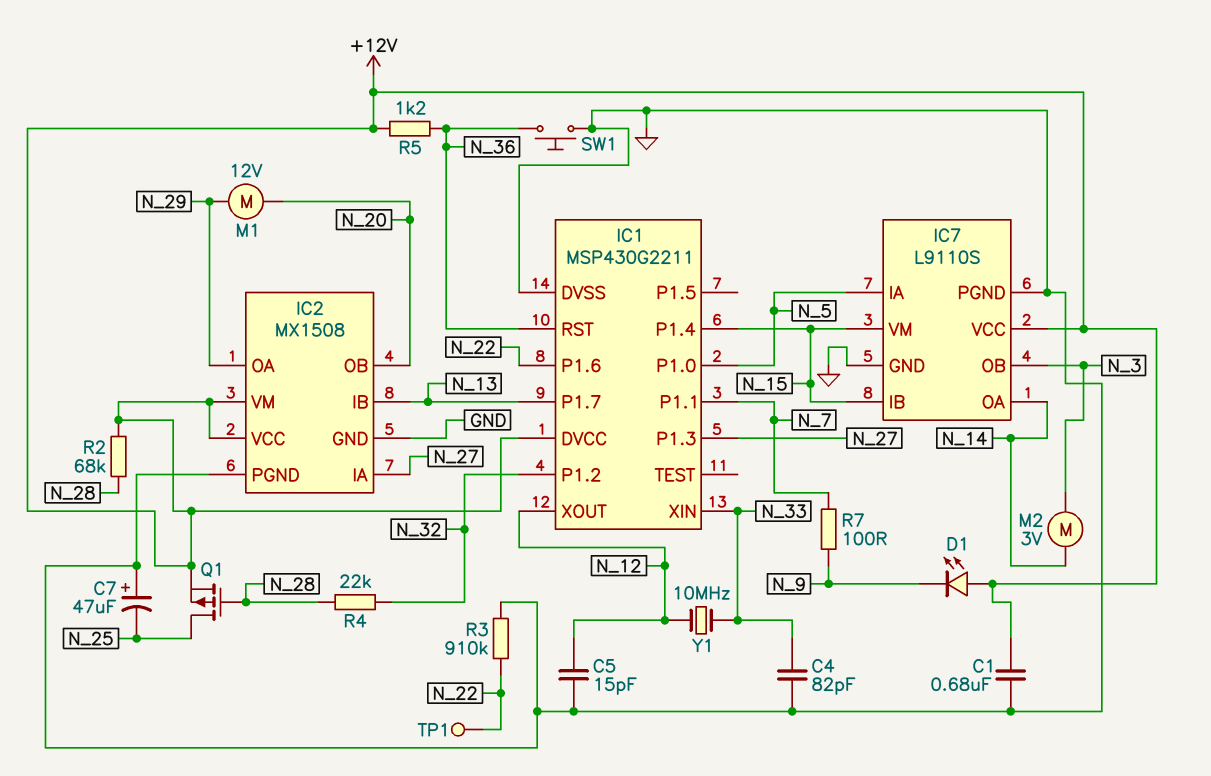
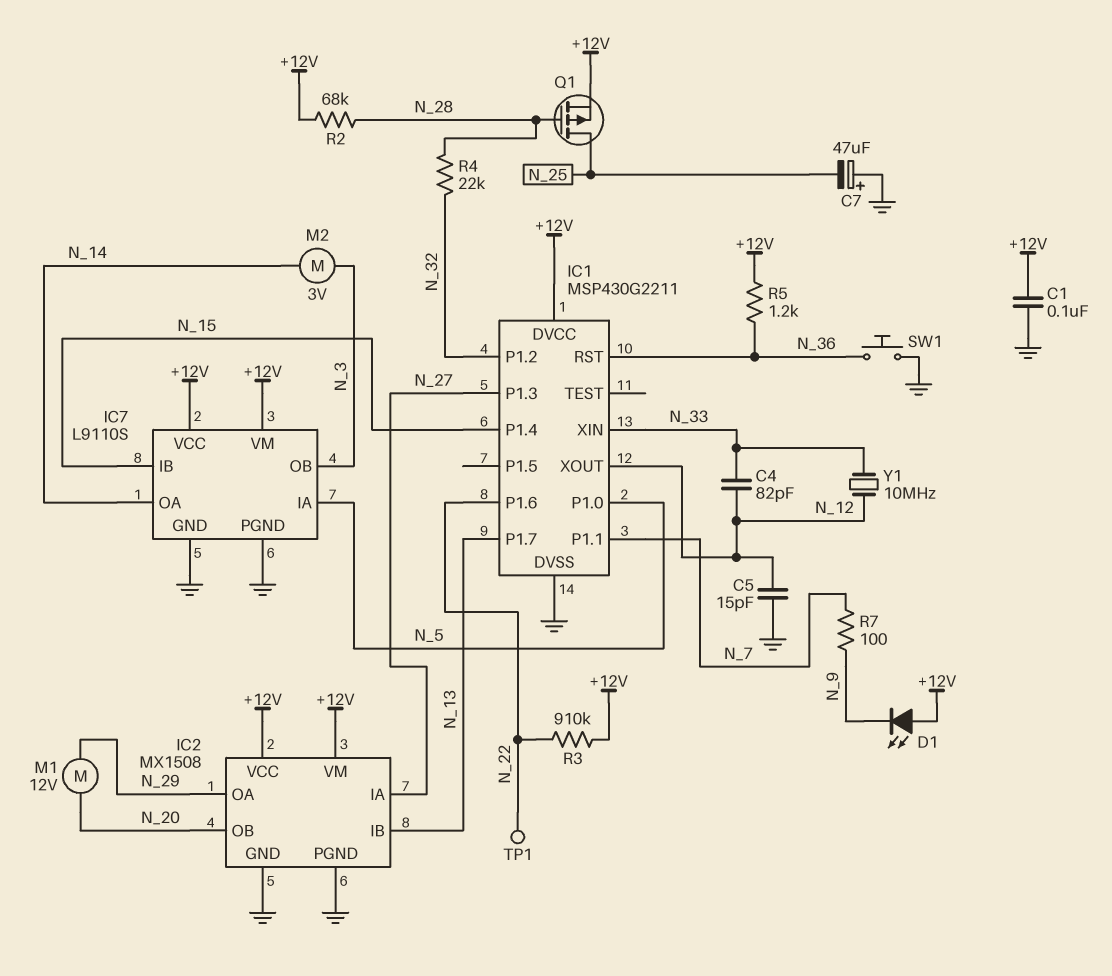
C1: 680nF (+12V, GND) -> 100nF (+12V, GND)
C4: 82pF (GND, N_33) -> 82pF (N_12, N_33)
IC7 pin VM: N_15 -> +12V
R3: 910k (GND, N_22) -> 910k (+12V, N_22)

